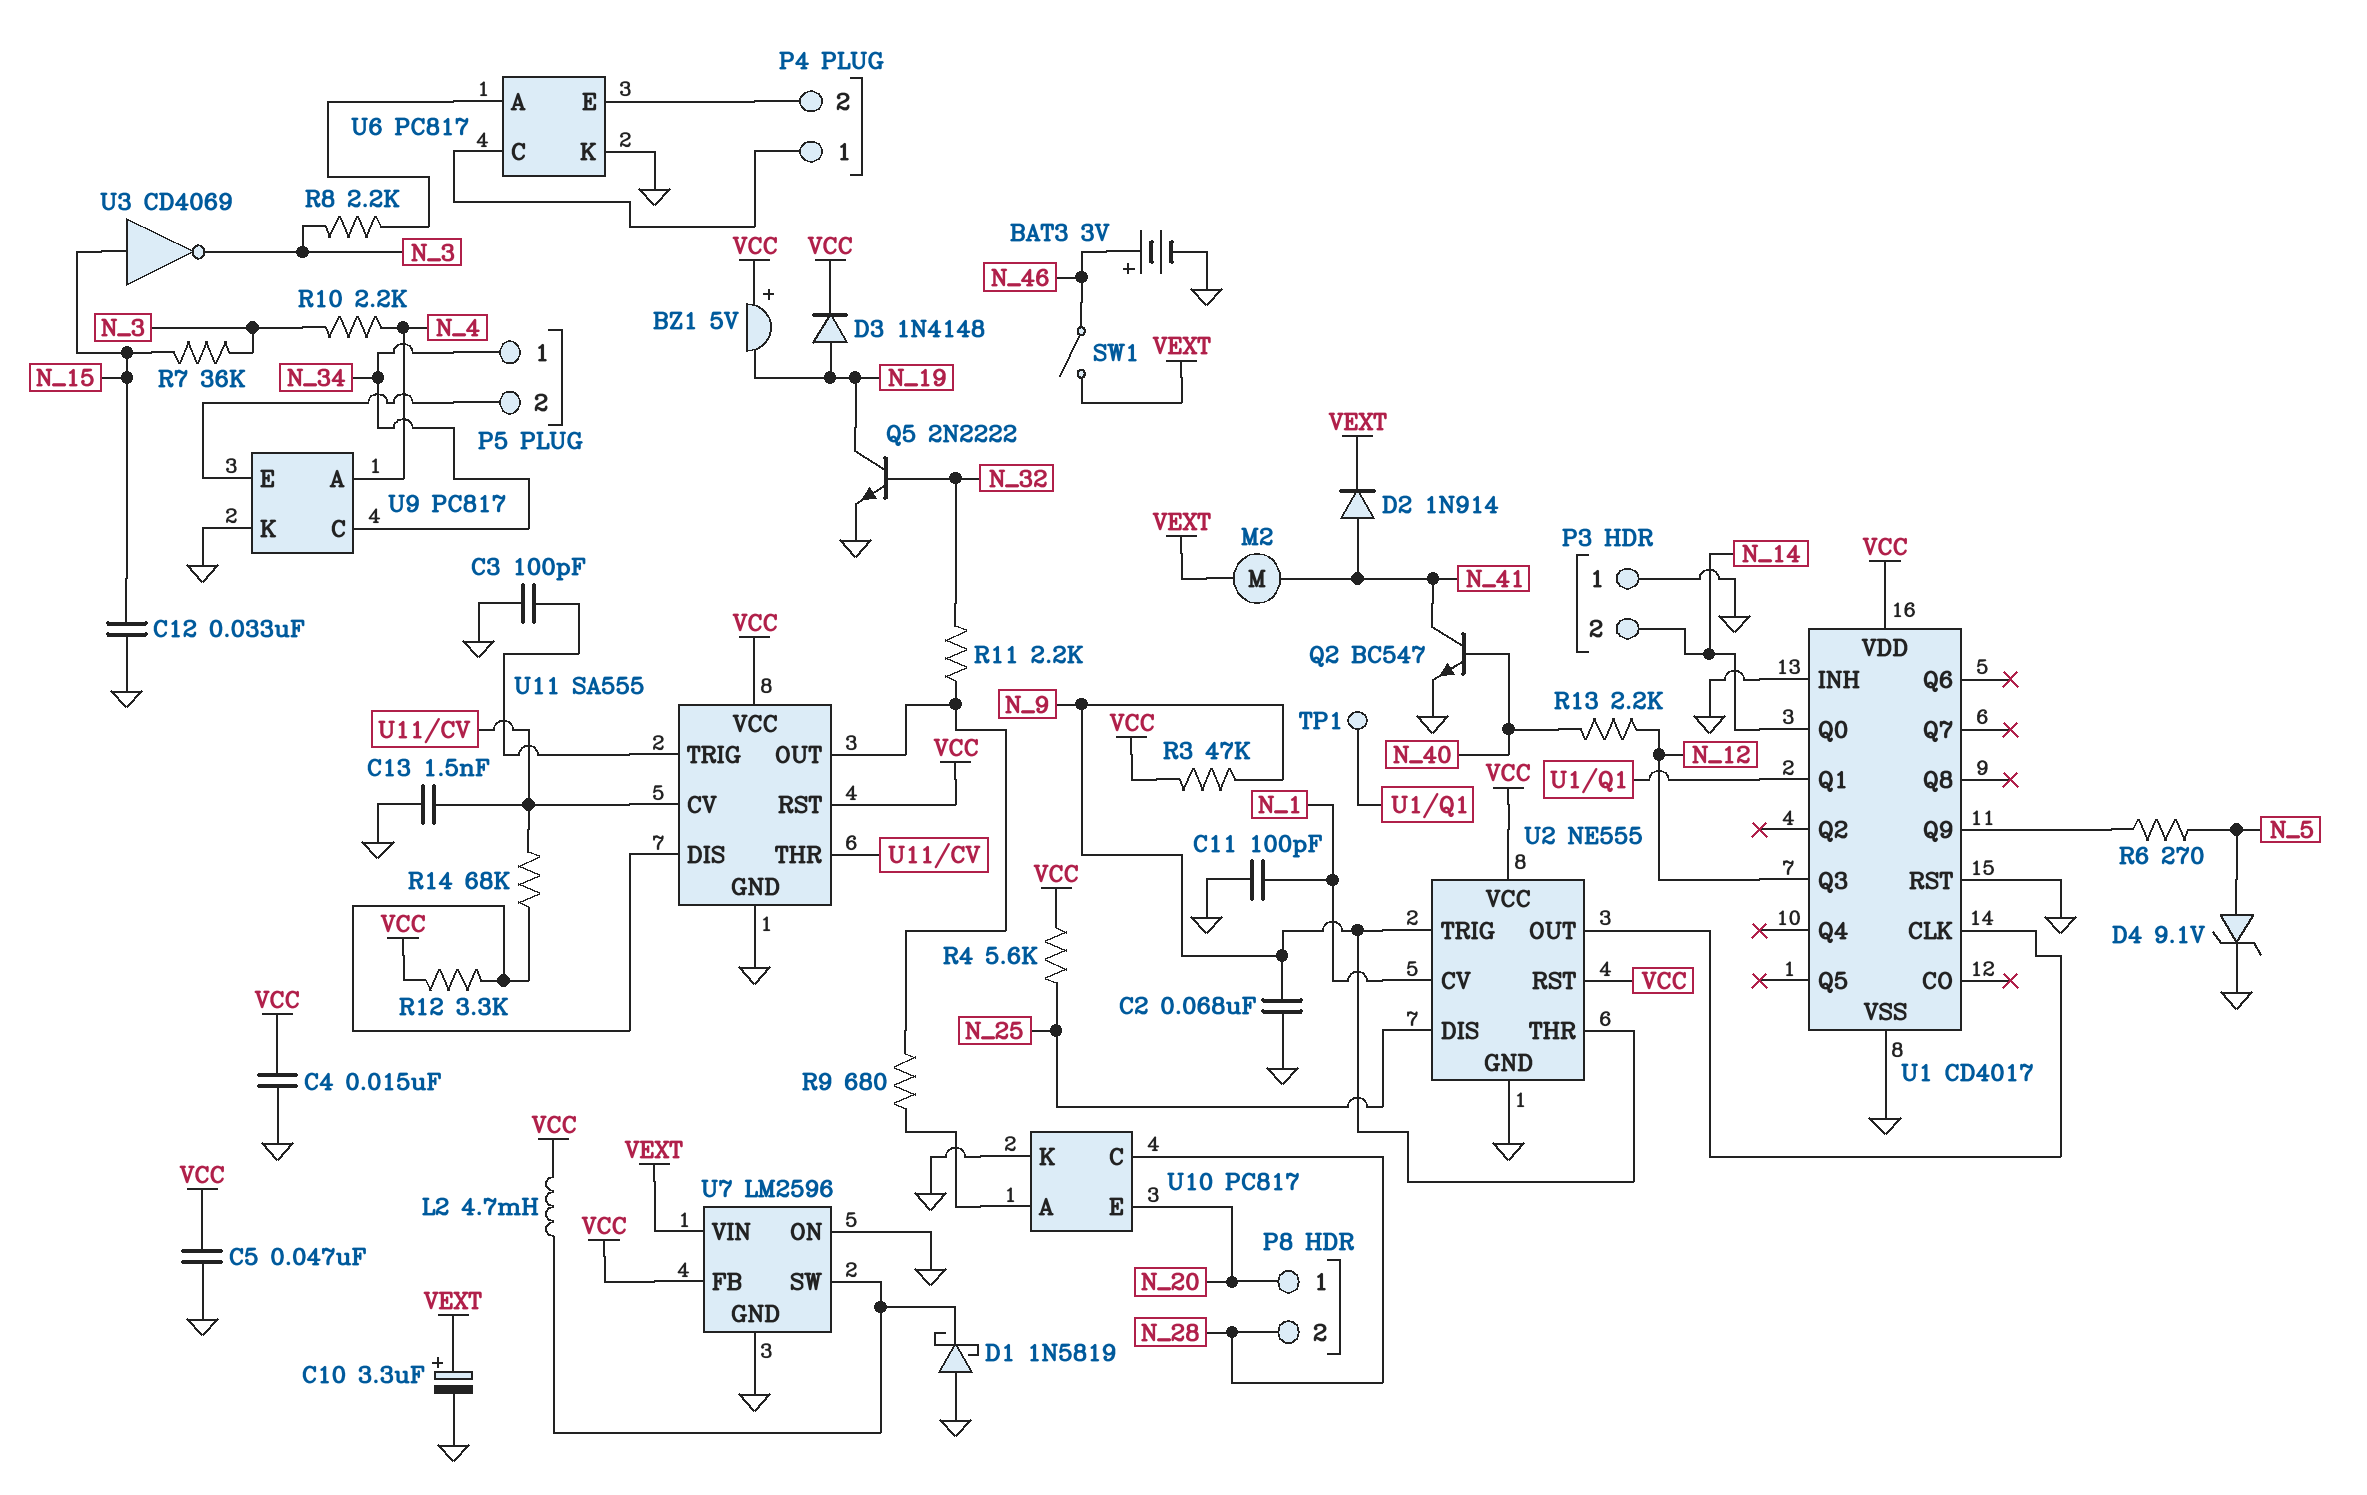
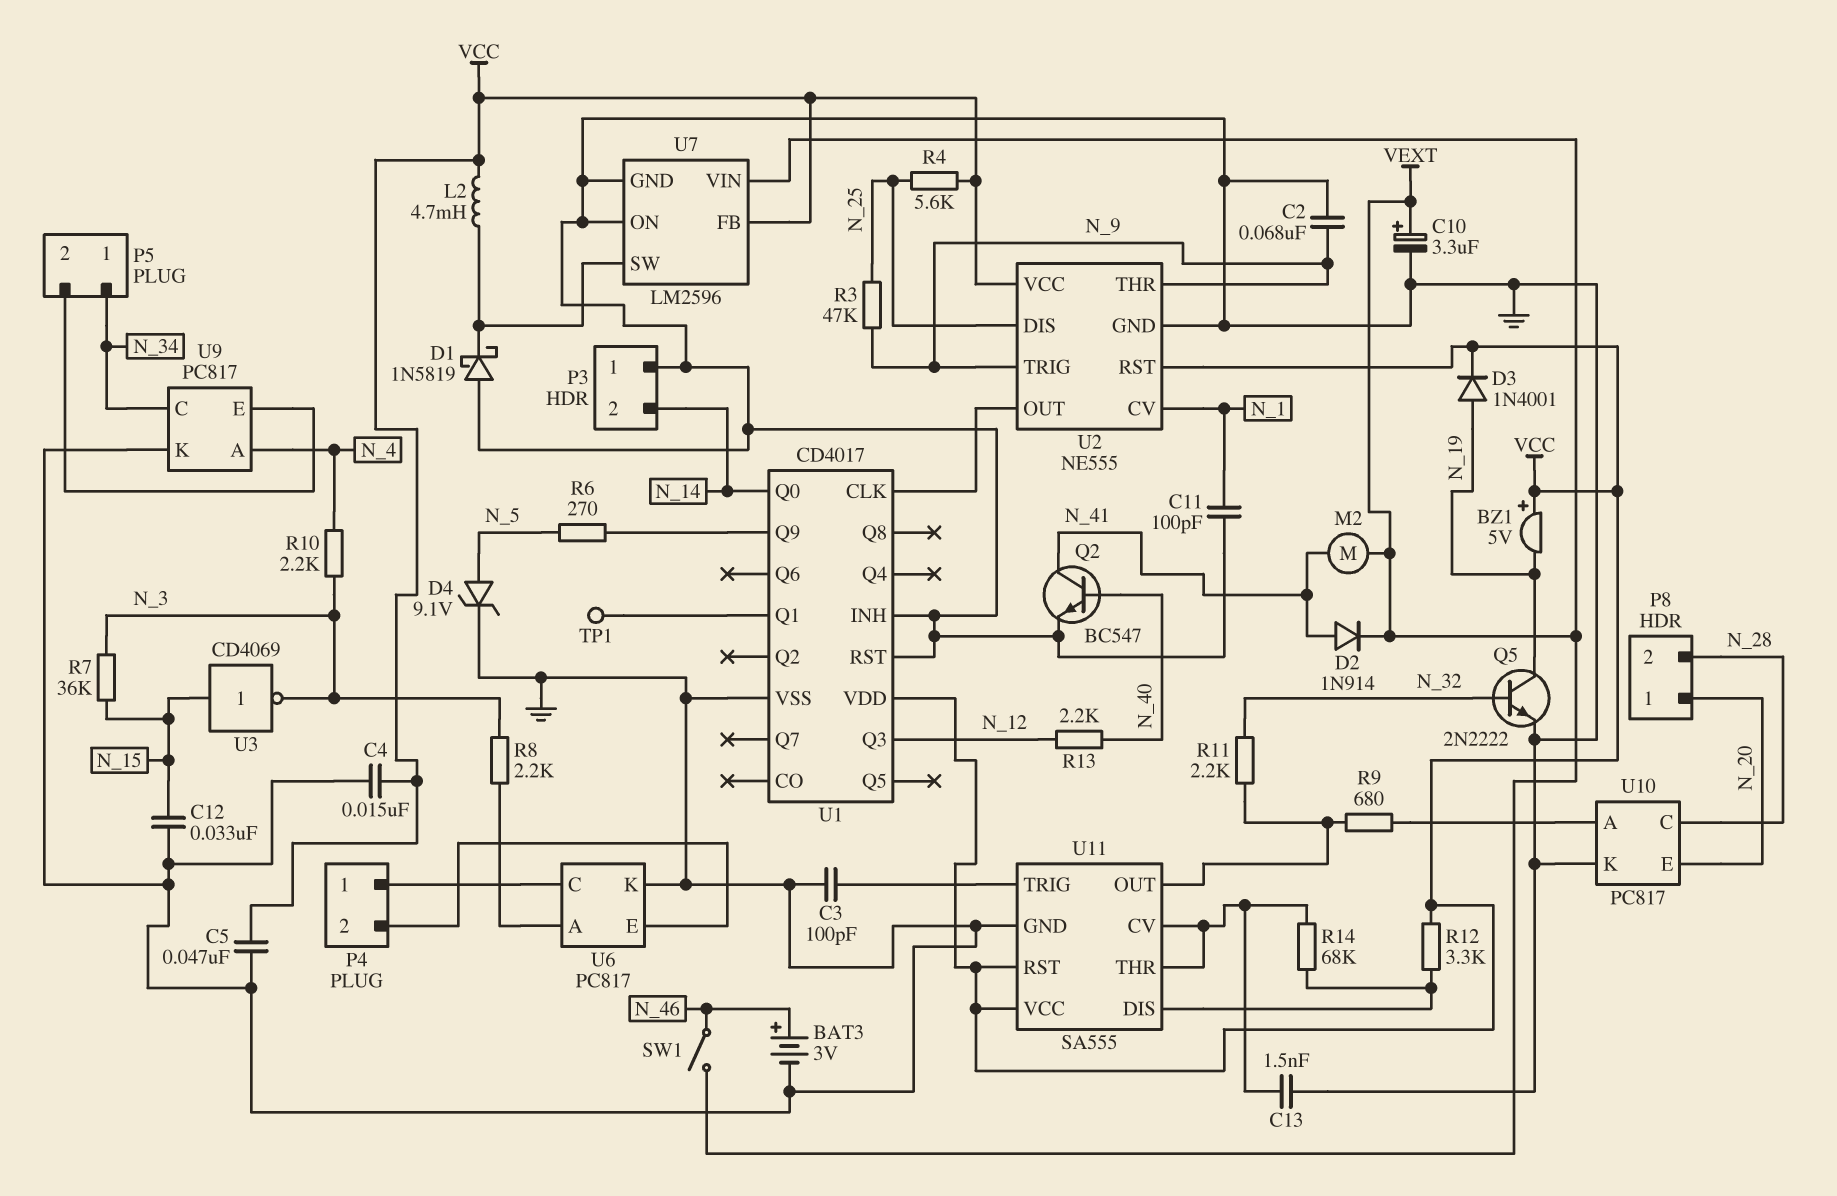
D3: diode 1N4148 (A N_19, K VCC) -> diode 1N4001 (A N_19, K VCC)
R3: 47k (N_9, VCC) -> 47k (N_9, N_25)

